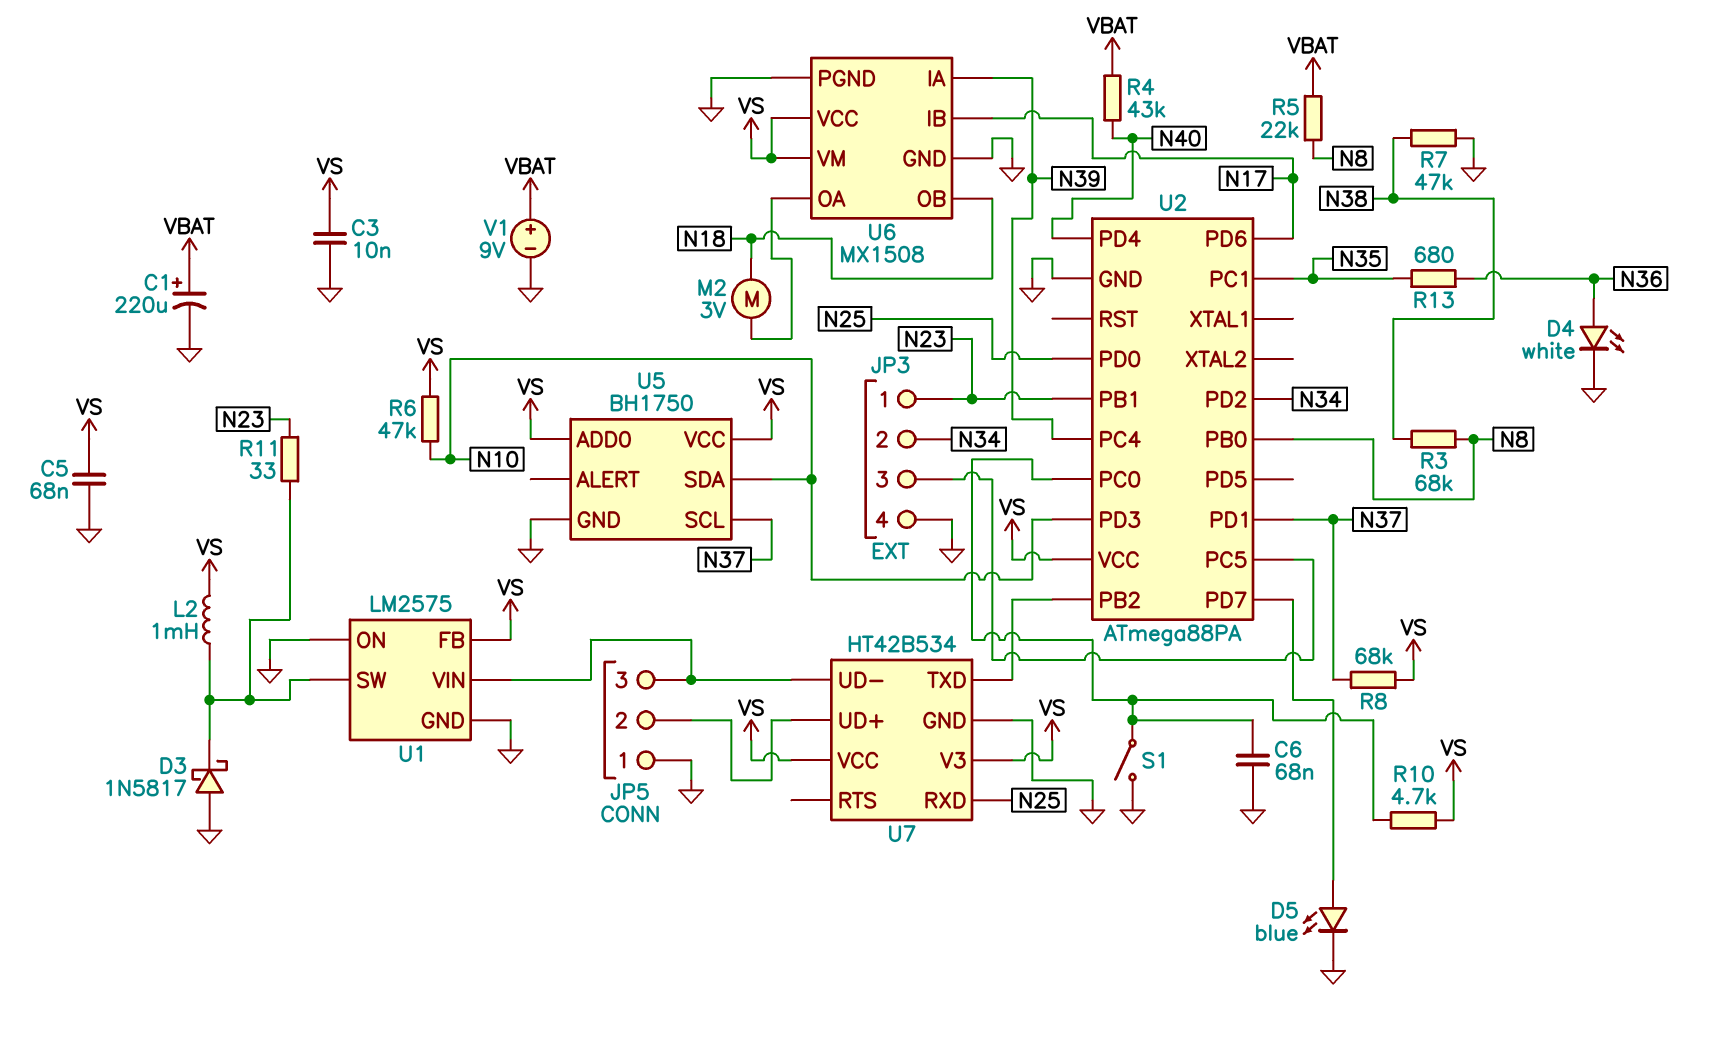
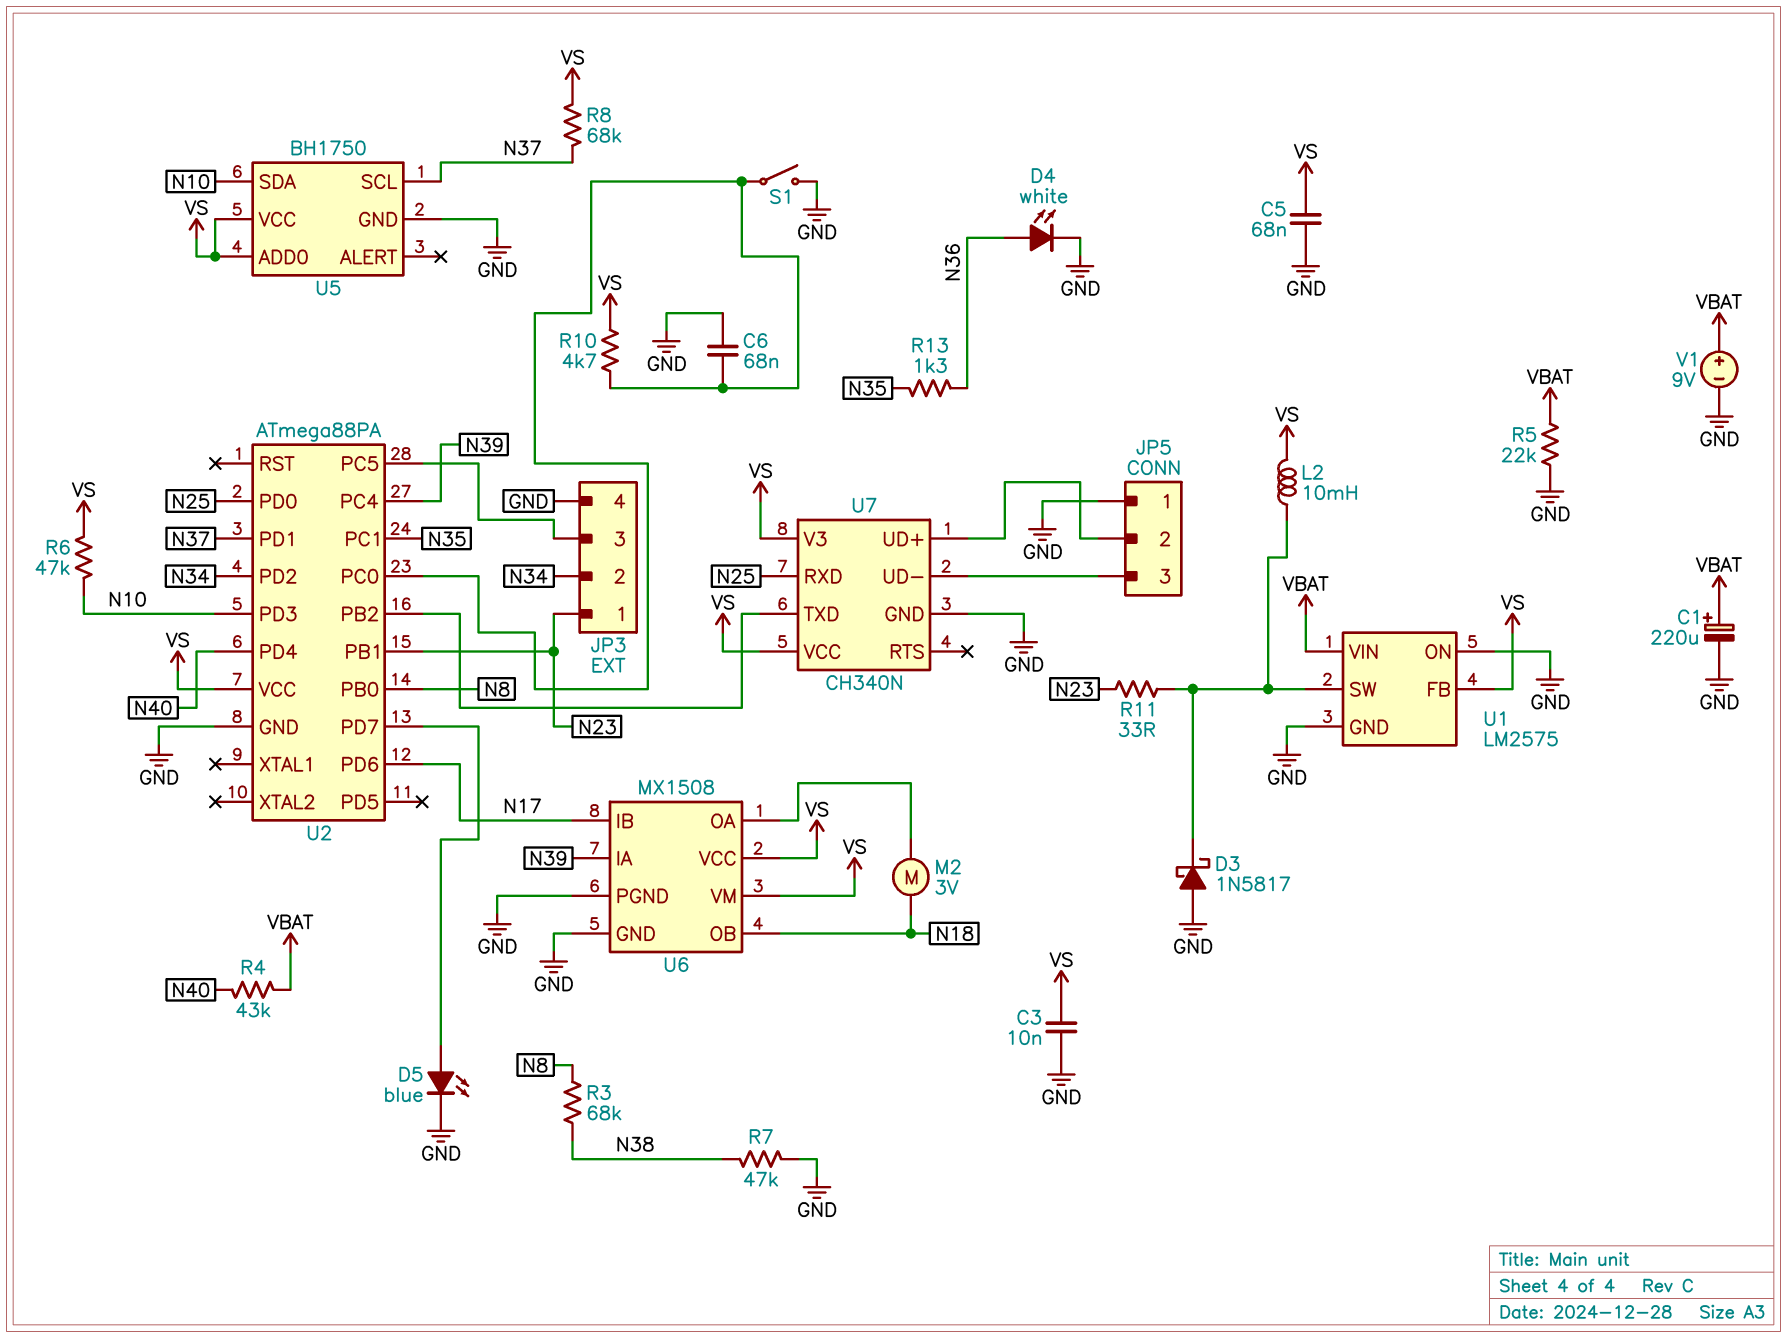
L2: 1mH (U1/SW, VS) -> 10mH (U1/SW, VS)
R5: 22k (N8, VBAT) -> 22k (GND, VBAT)
R13: 680 (N35, N36) -> 1.3k (N35, N36)
U1 pin VIN: JP5/3 -> VBAT
U7: HT42B534 -> CH340N

